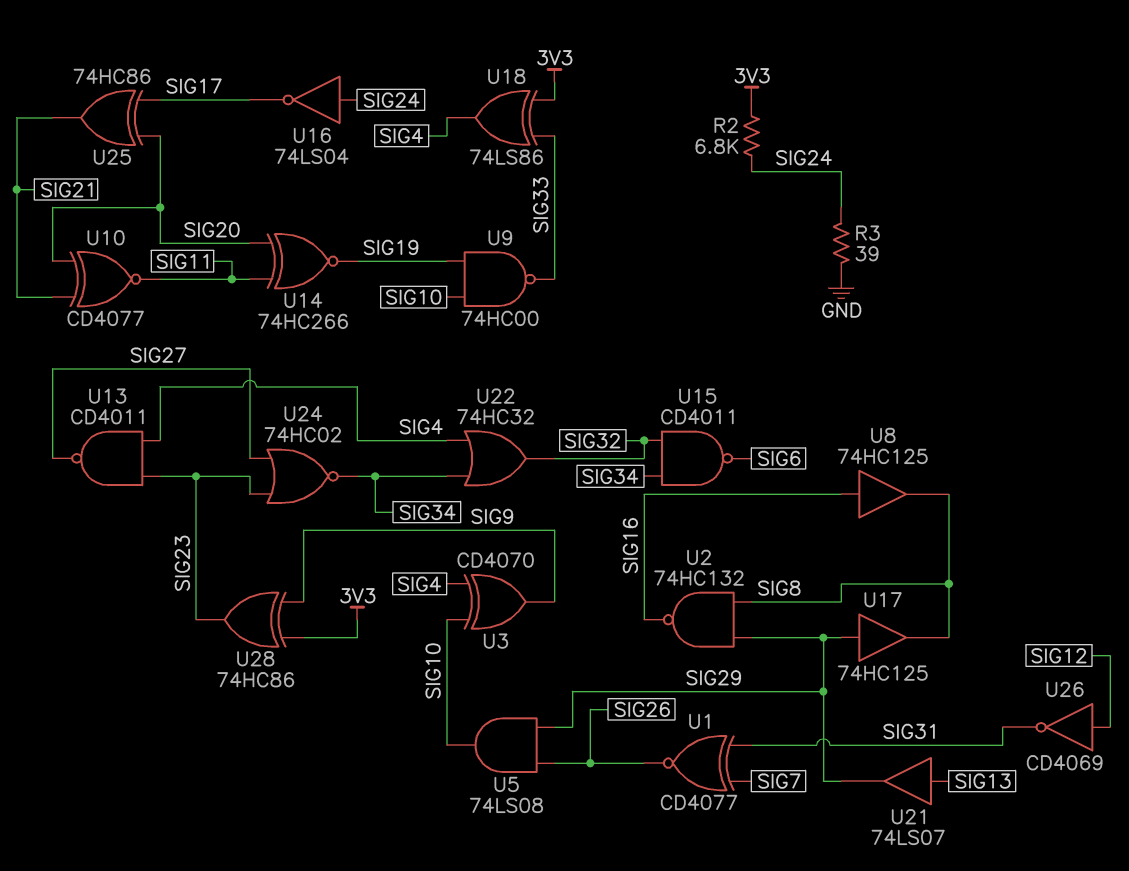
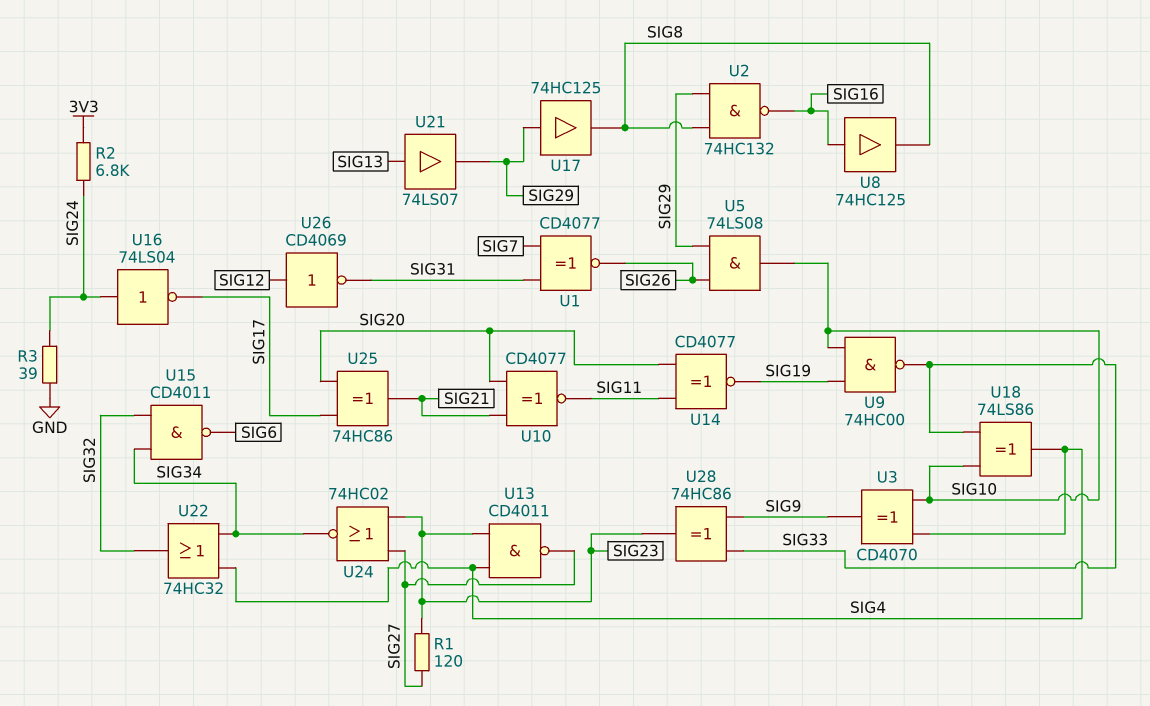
R1: none -> 120 (SIG23, SIG27)
U14: XNOR 74HC266 (in SIG11, in SIG20, out SIG19) -> XNOR CD4077 (in SIG11, in SIG20, out SIG19)
U18: XOR 74LS86 (in 3V3, in SIG33, out SIG4) -> XOR 74LS86 (in SIG10, in SIG33, out SIG4)
U28: XOR 74HC86 (in 3V3, in SIG9, out SIG23) -> XOR 74HC86 (in SIG9, in SIG33, out SIG23)

